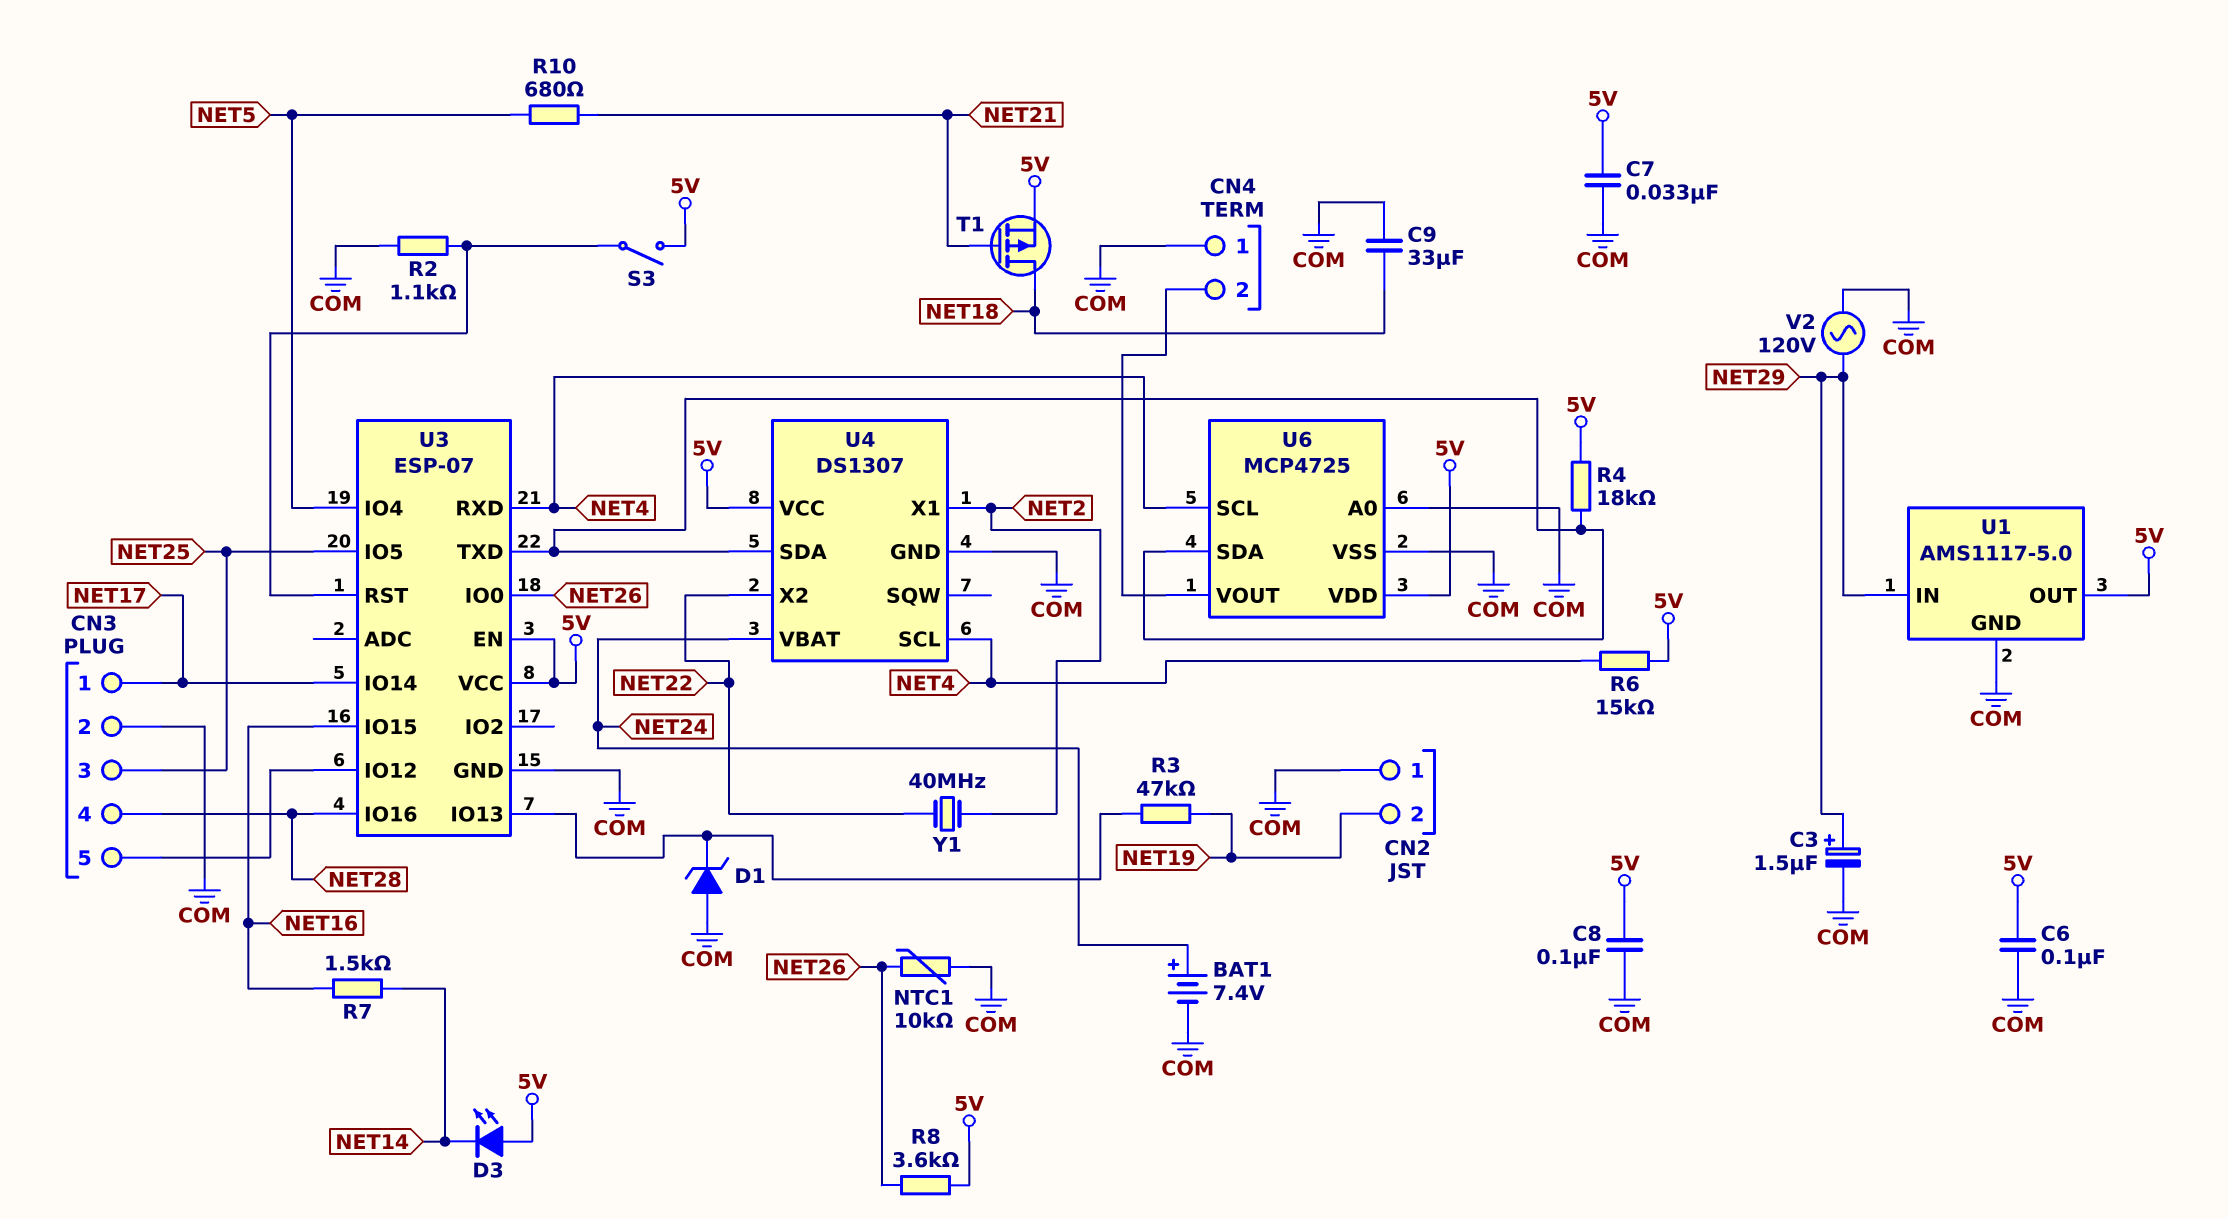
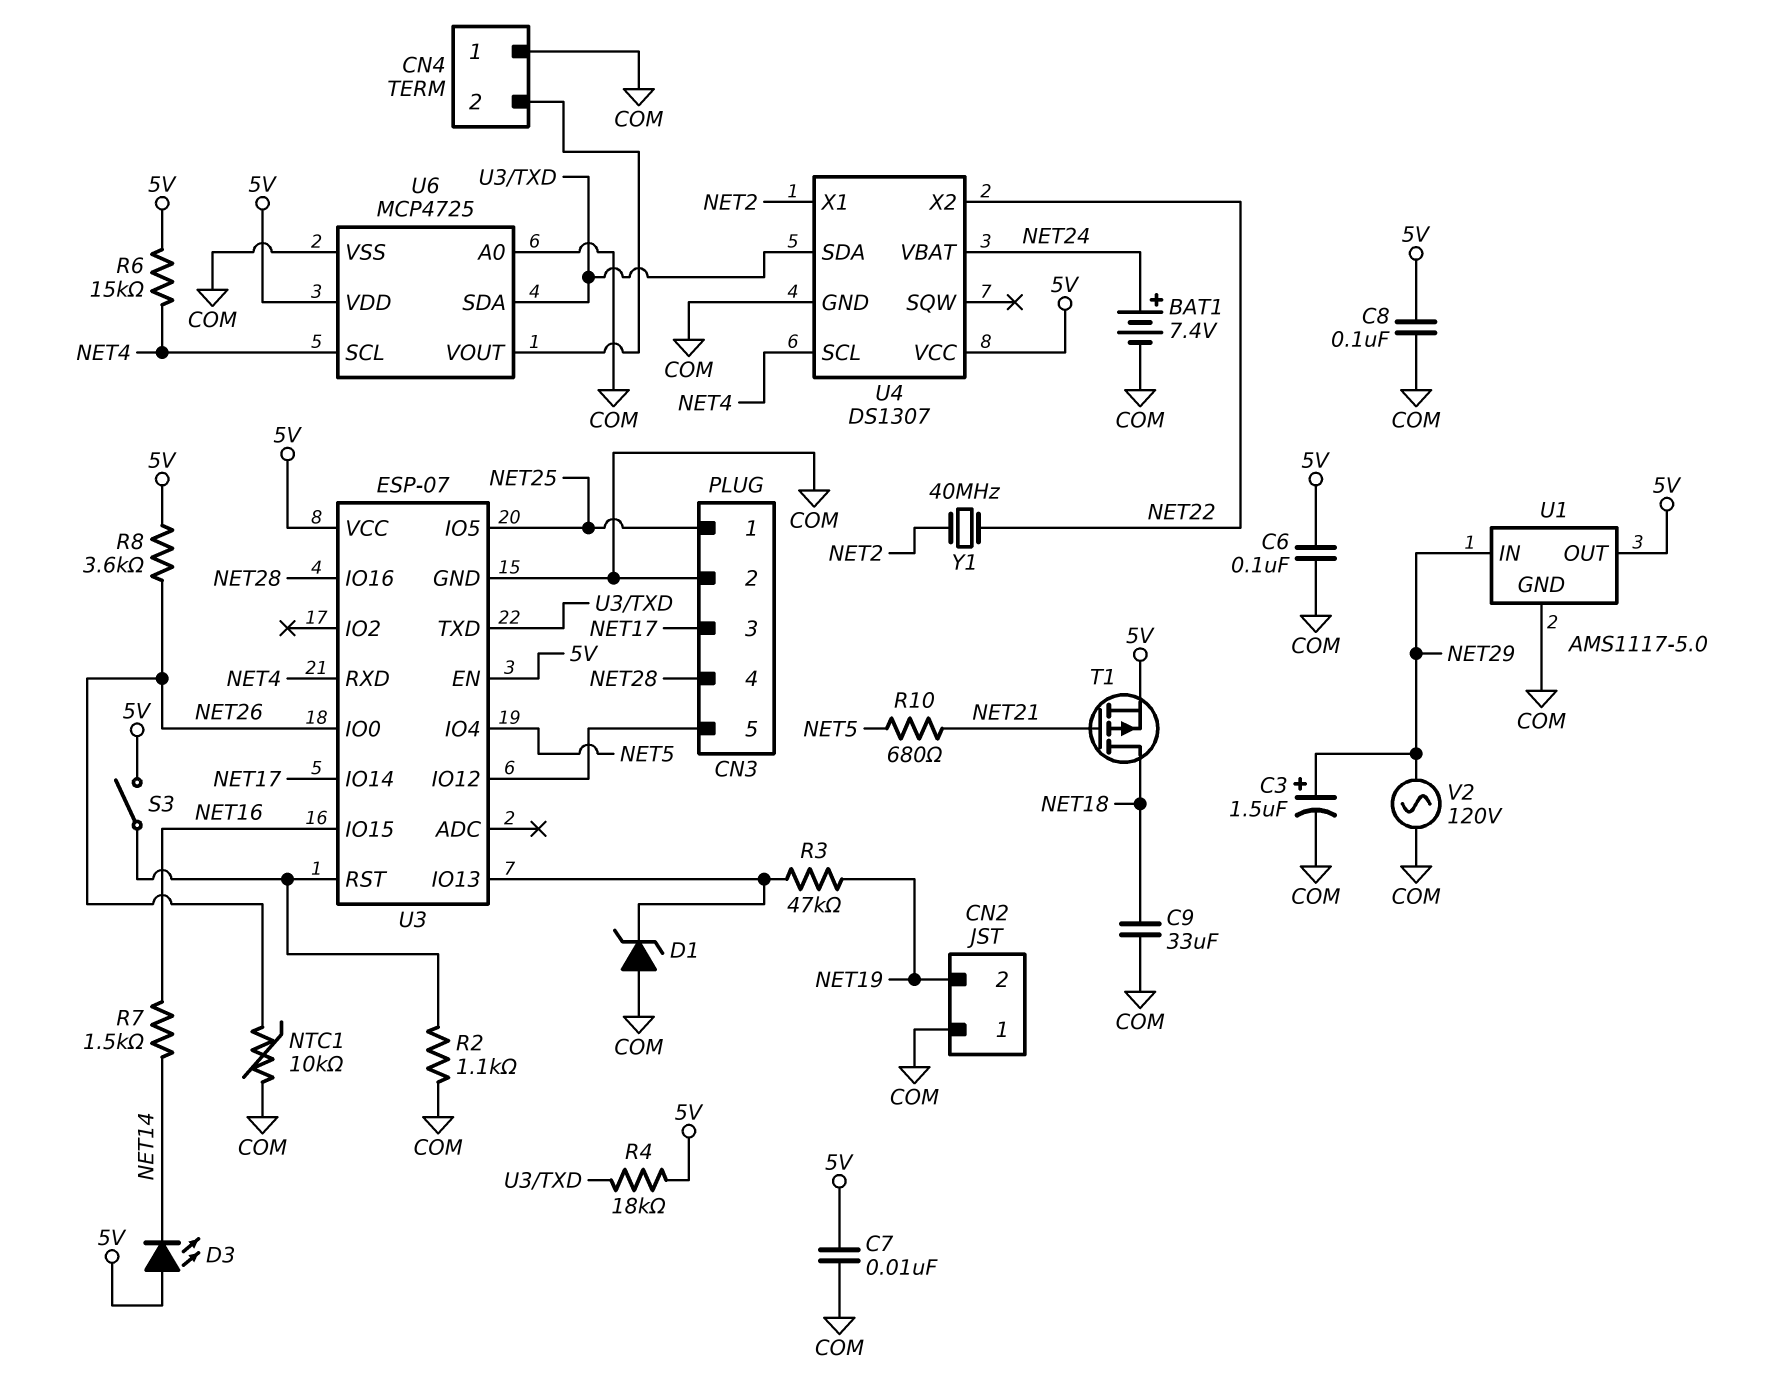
C7: 33nF (5V, COM) -> 10nF (5V, COM)
CN3 pin 1: NET17 -> NET25
CN3 pin 3: NET25 -> NET17

